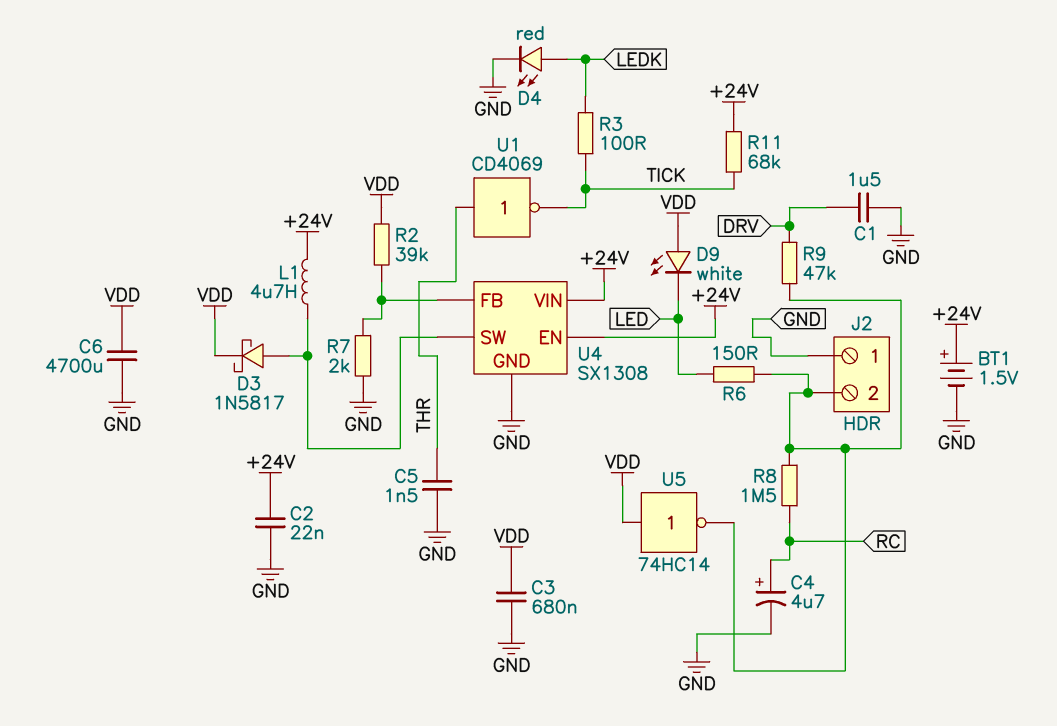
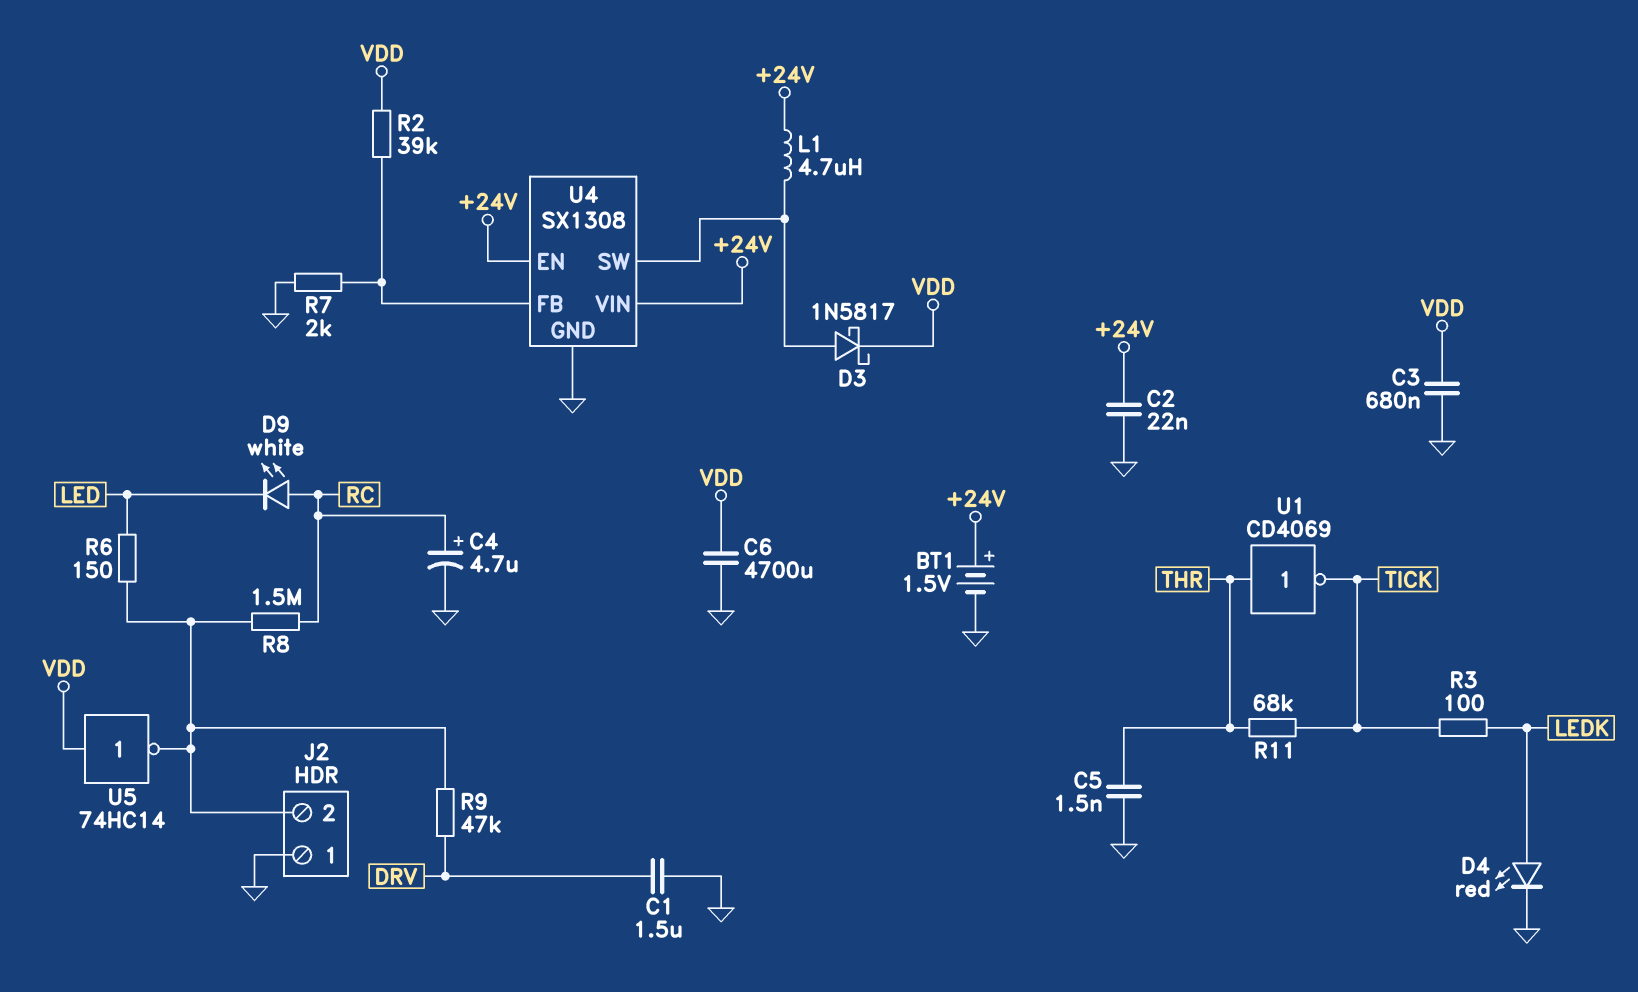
D9: LED white (A VDD, K LED) -> LED white (A RC, K LED)
R11: 68k (+24V, TICK) -> 68k (THR, TICK)

